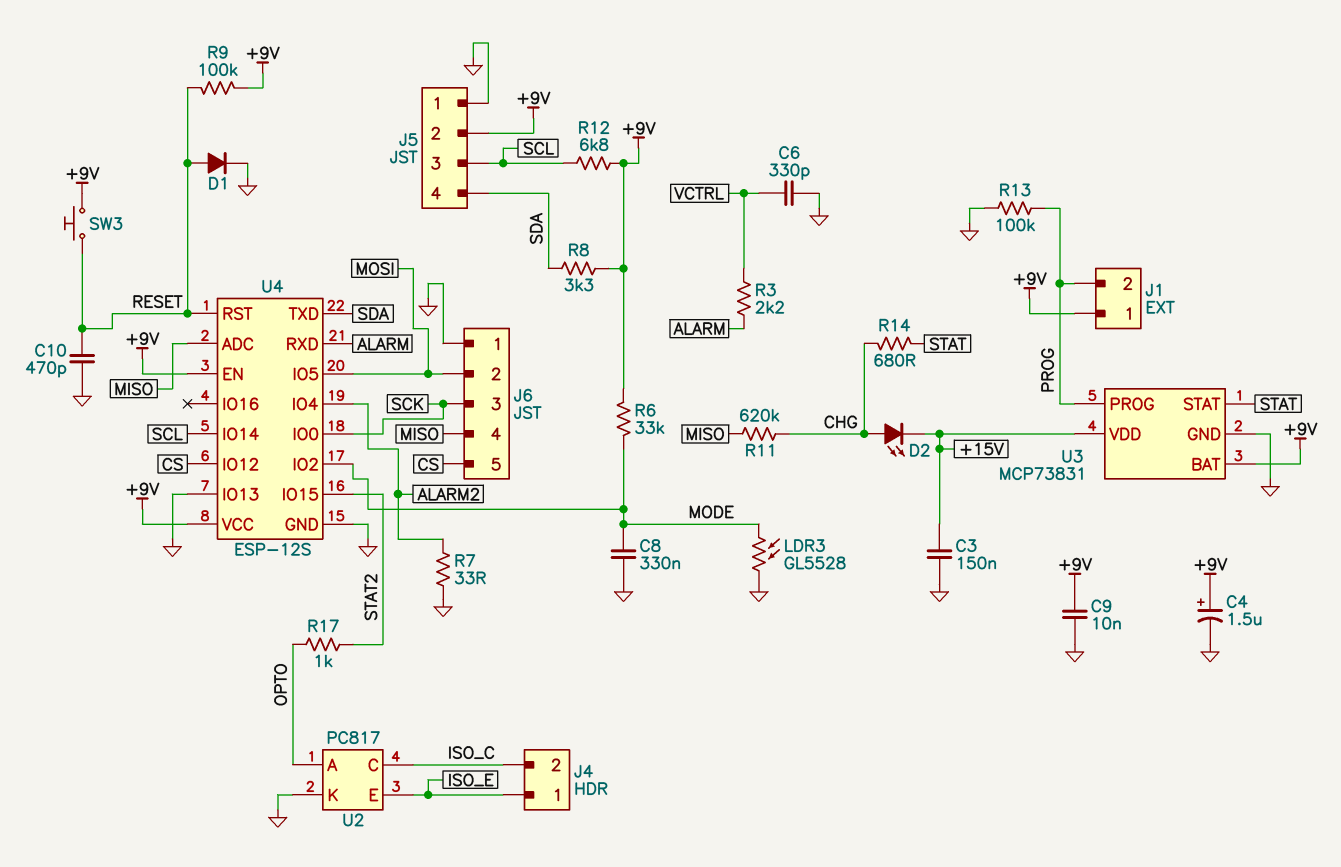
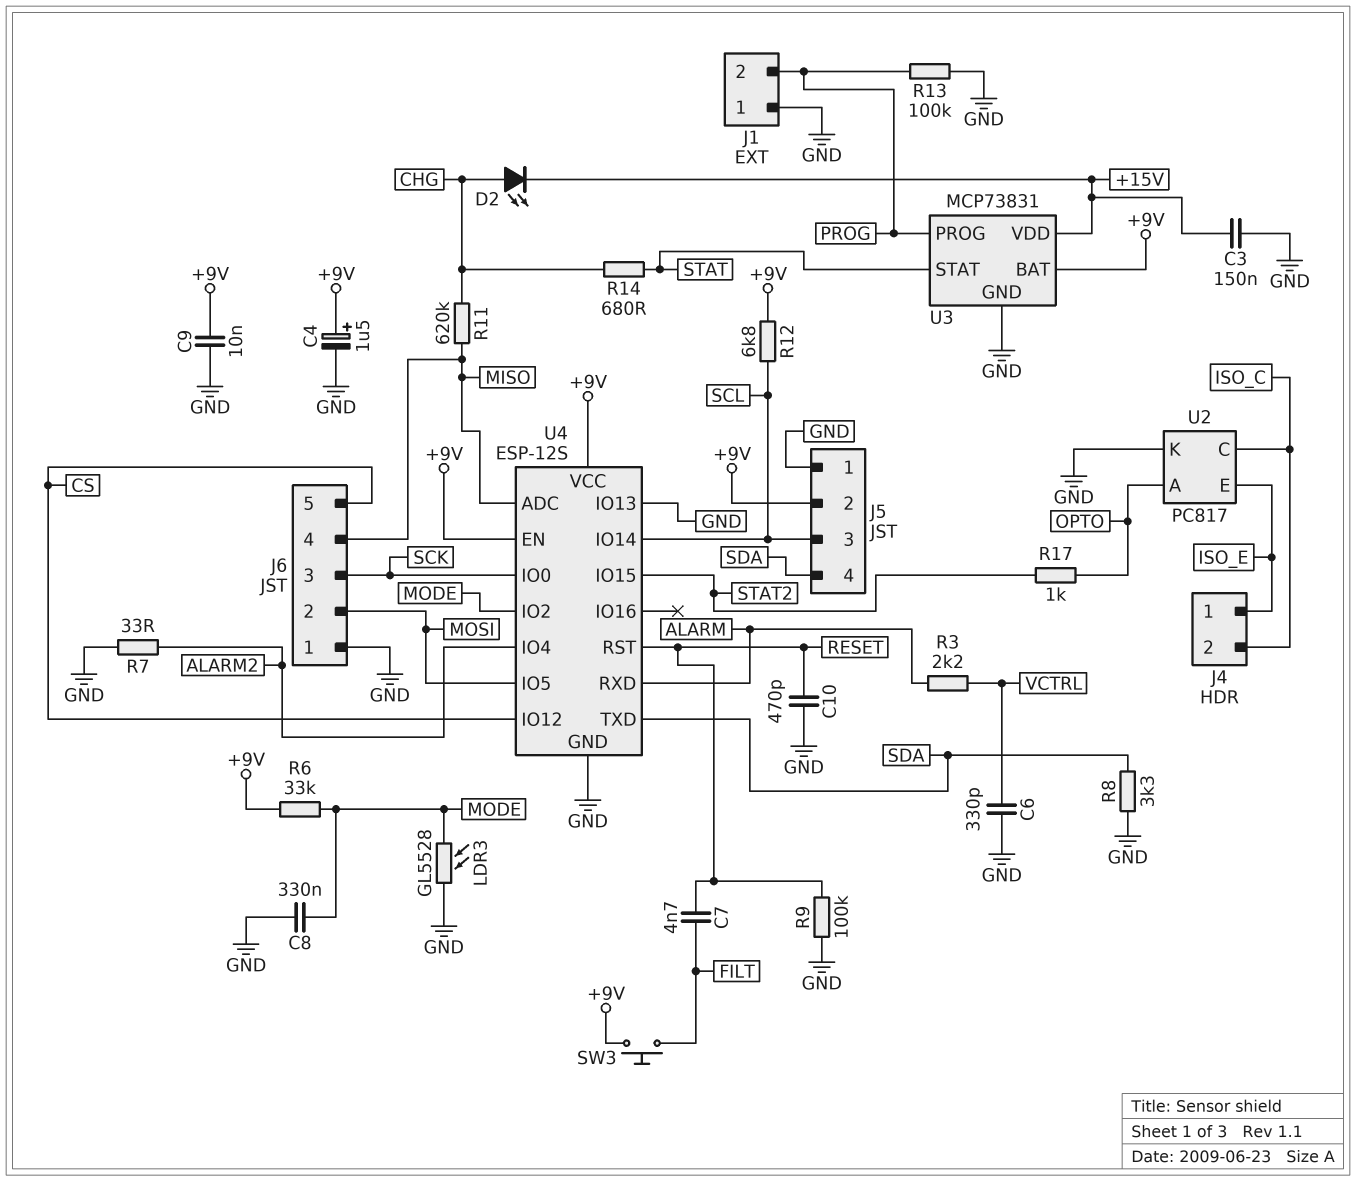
C7: none -> 4.7nF (FILT, RESET)
D1: diode (A RESET, K GND) -> none
J1 pin 1: +9V -> GND
R8: 3.3k (+9V, SDA) -> 3.3k (GND, SDA)
R9: 100k (+9V, RESET) -> 100k (GND, RESET)
SW3: button (+9V, RESET) -> button (+9V, FILT)

